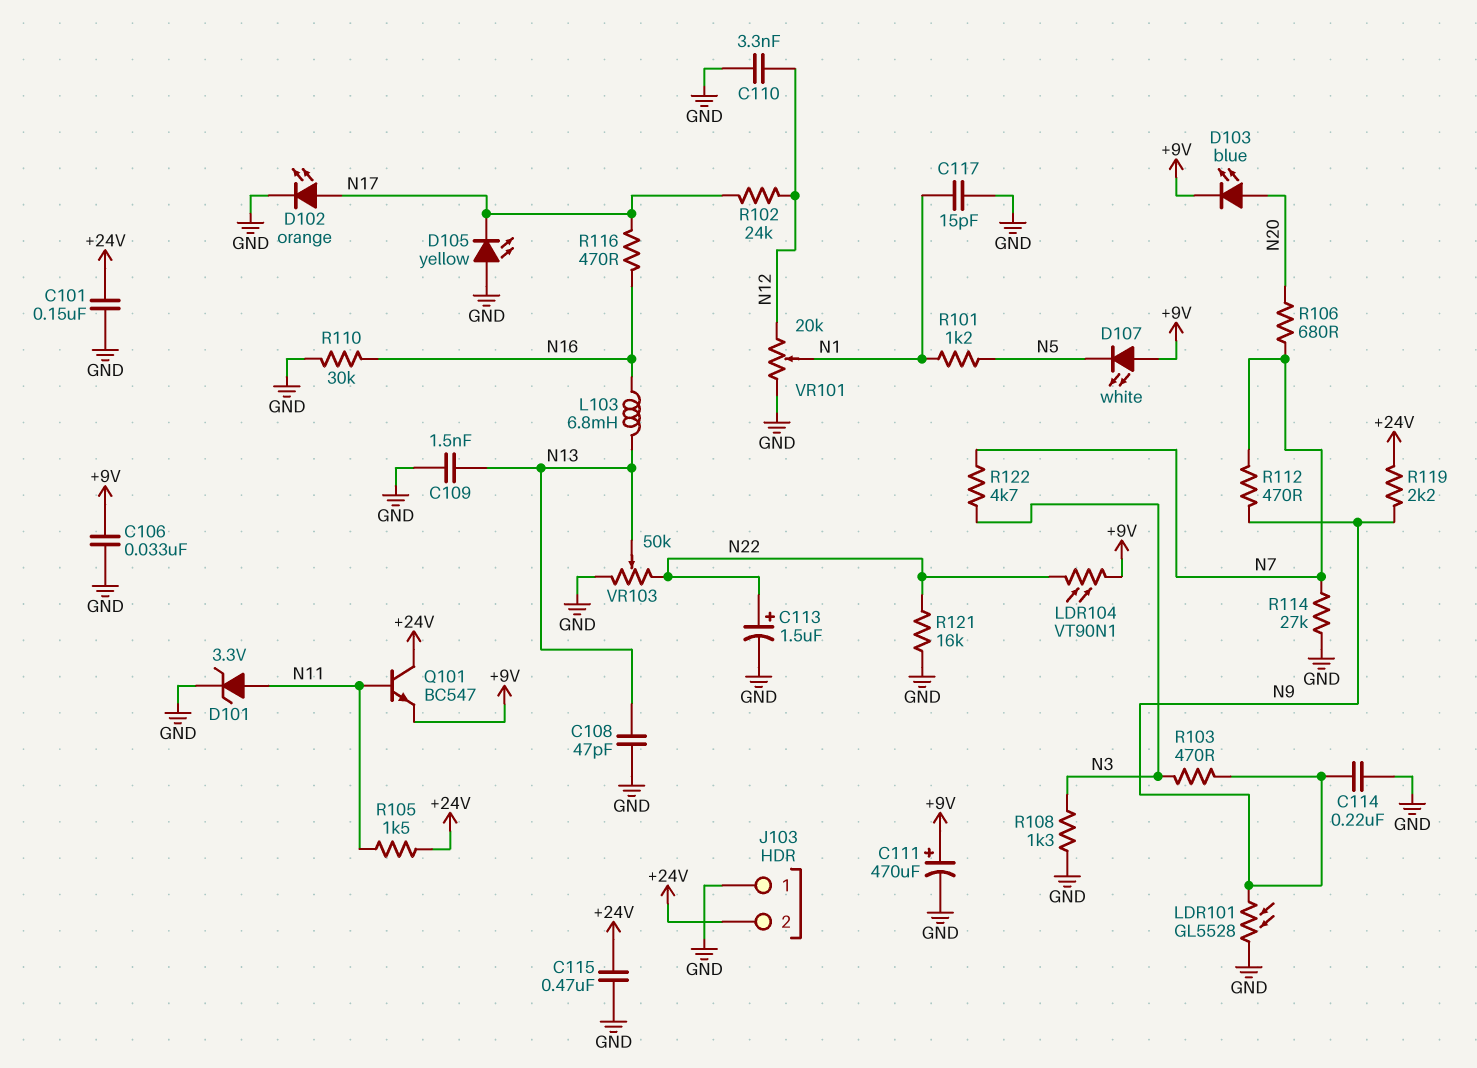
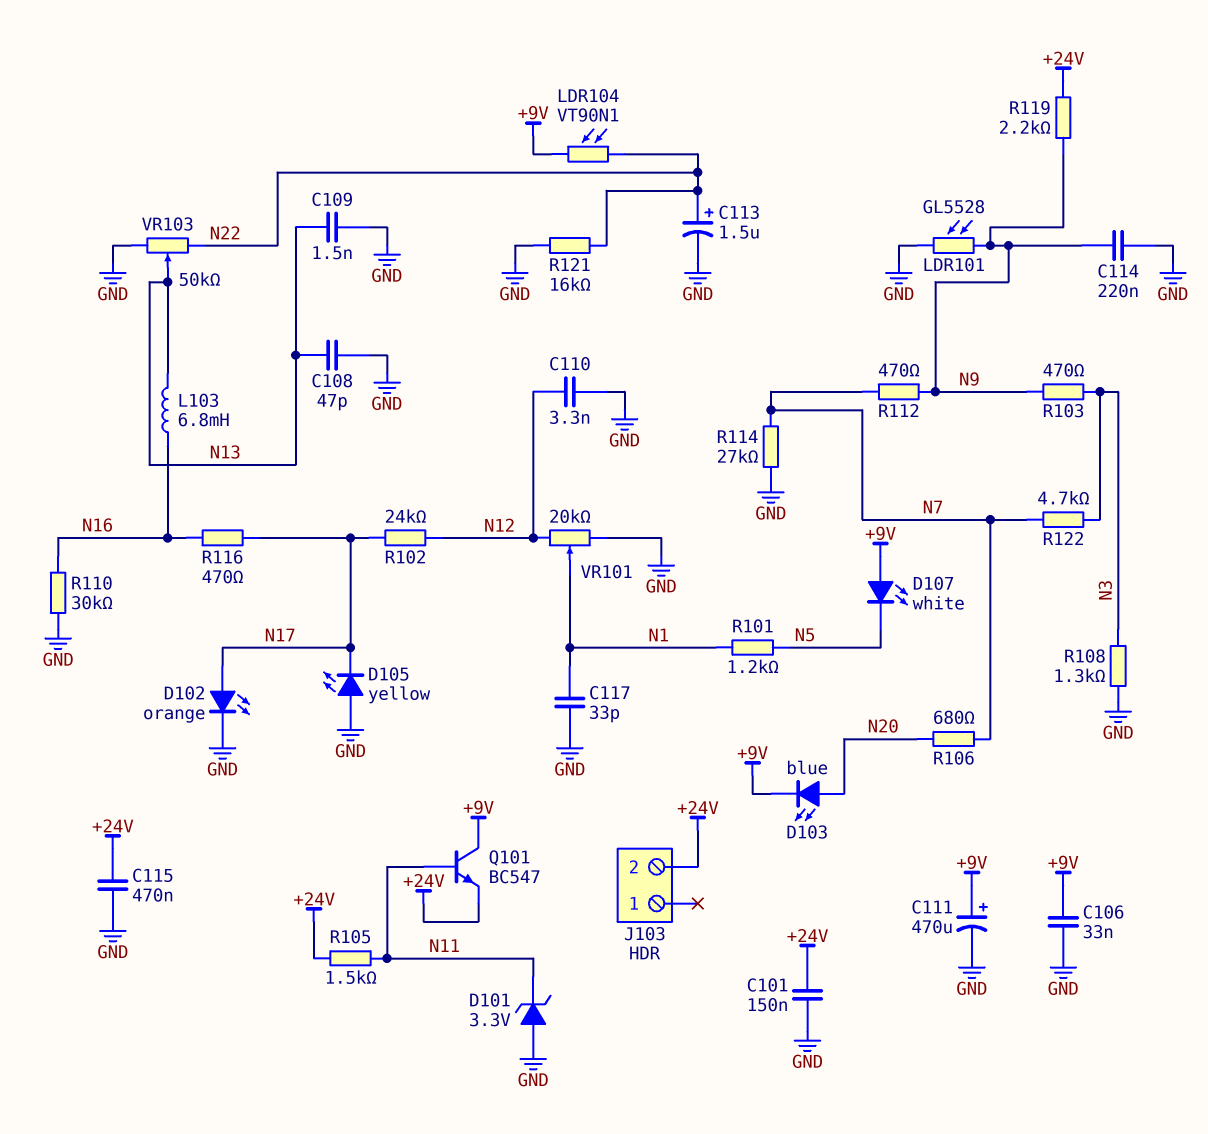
C117: 15pF (GND, N1) -> 33pF (GND, N1)
D101: zener 3.3V (A N11, K GND) -> zener 3.3V (A GND, K N11)
J103 pin 1: GND -> none
Q101: NPN BC547 (B N11, C +24V, E +9V) -> NPN BC547 (B N11, C +9V, E +24V)

